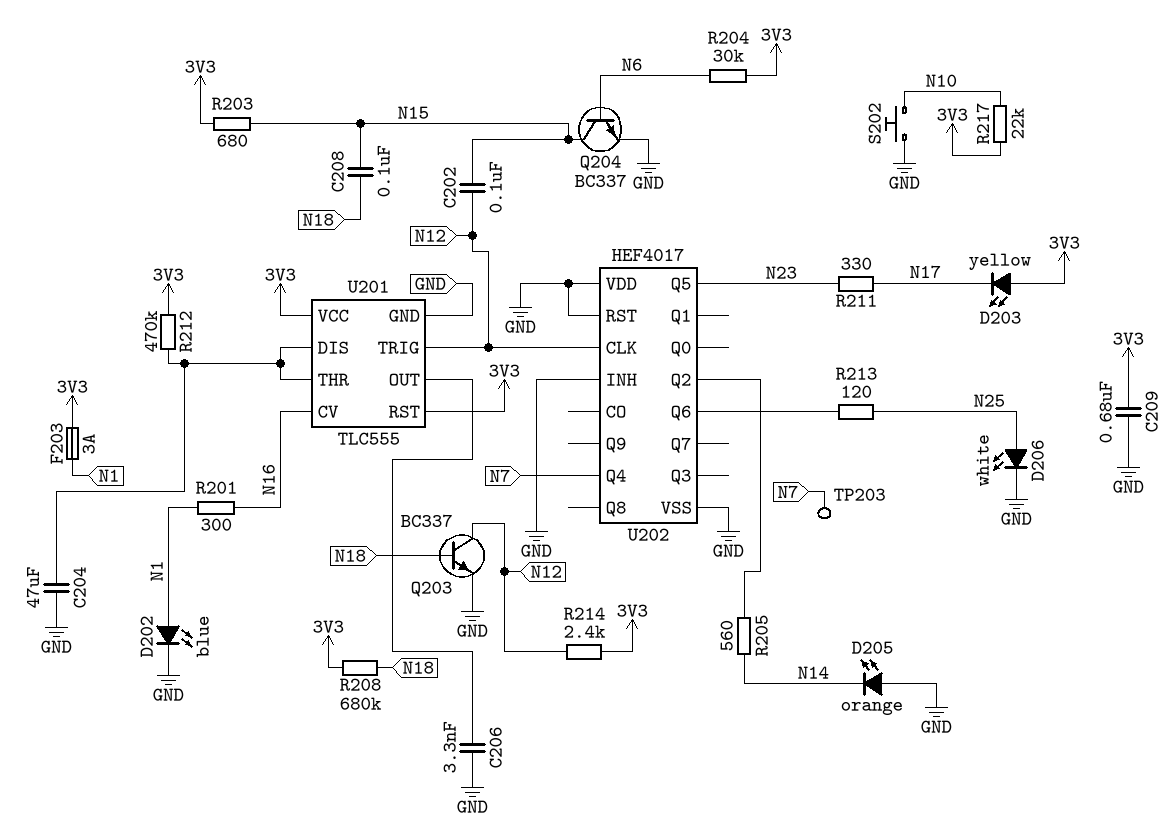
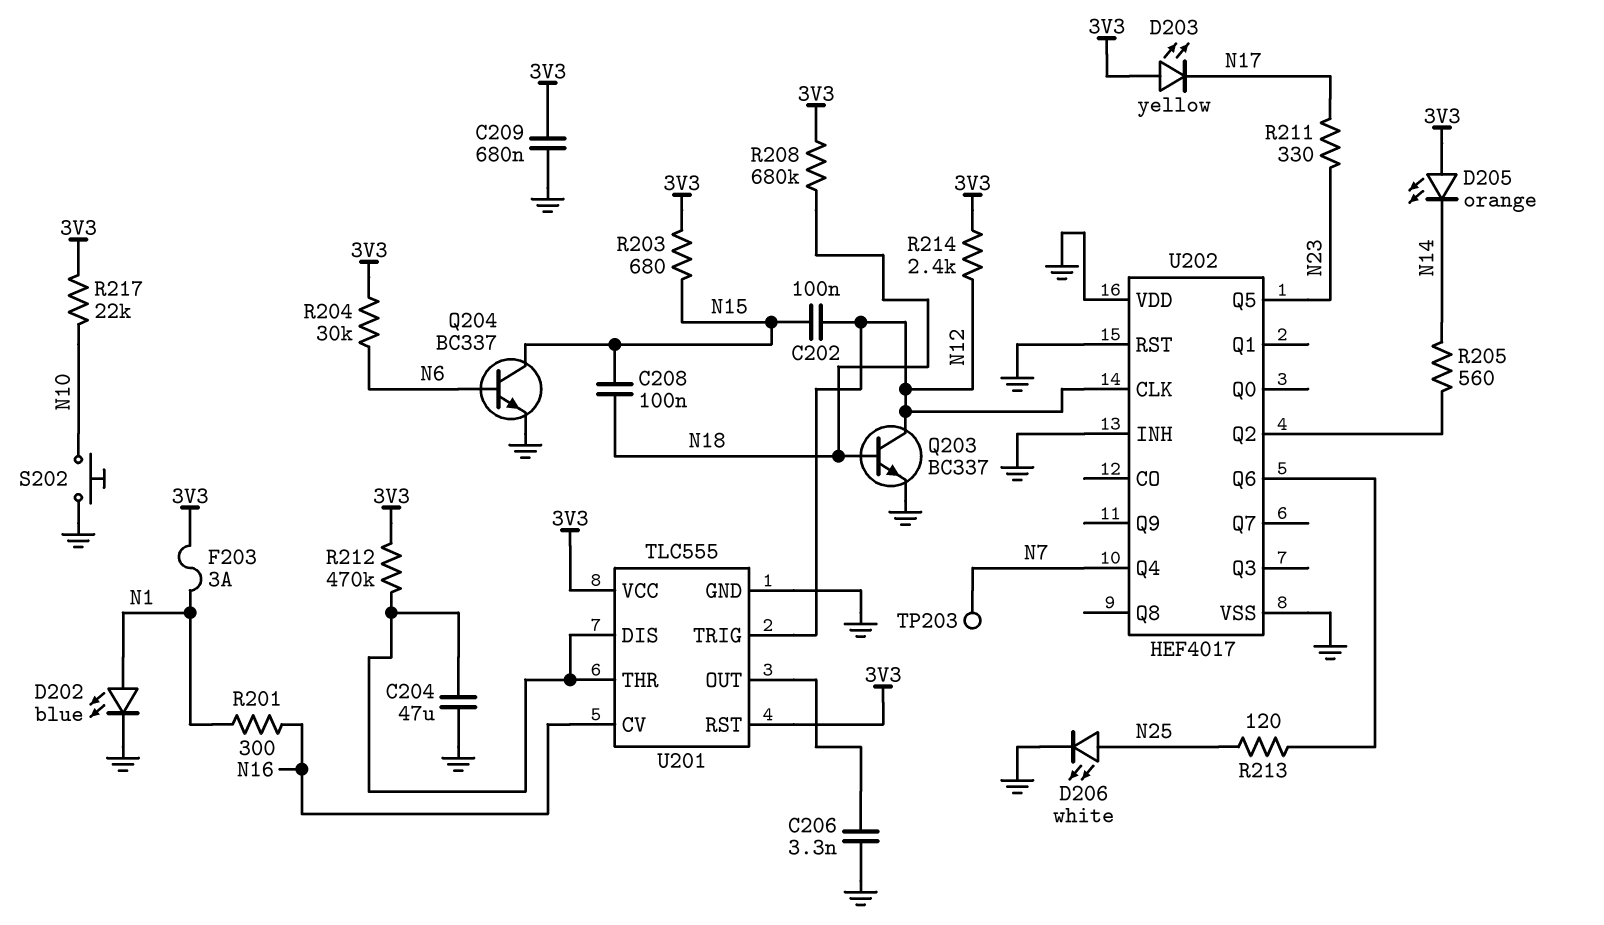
D205: LED orange (A GND, K N14) -> LED orange (A 3V3, K N14)

